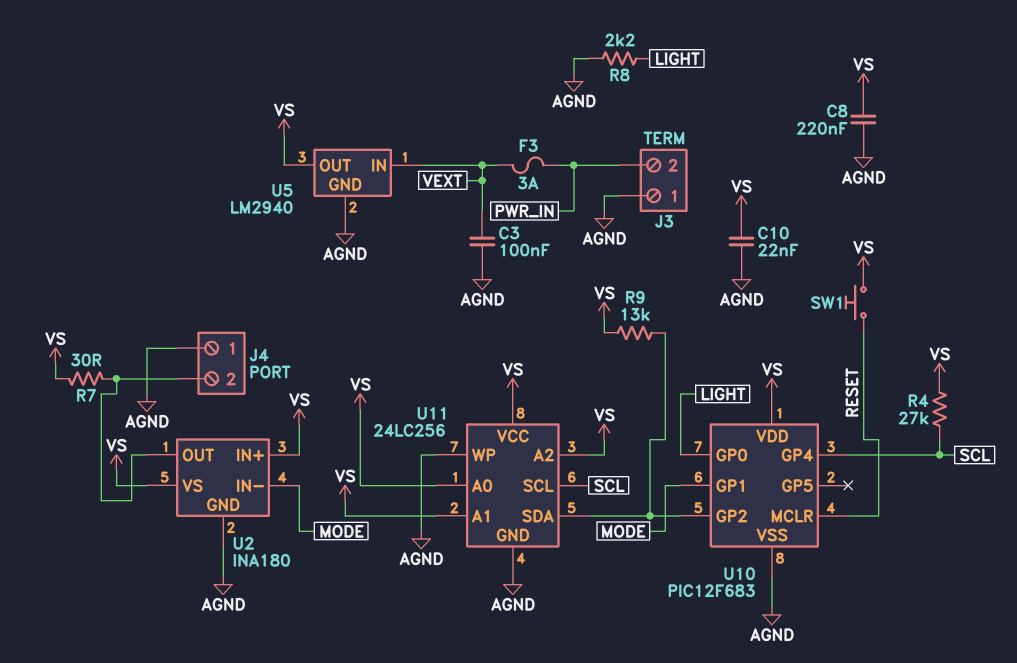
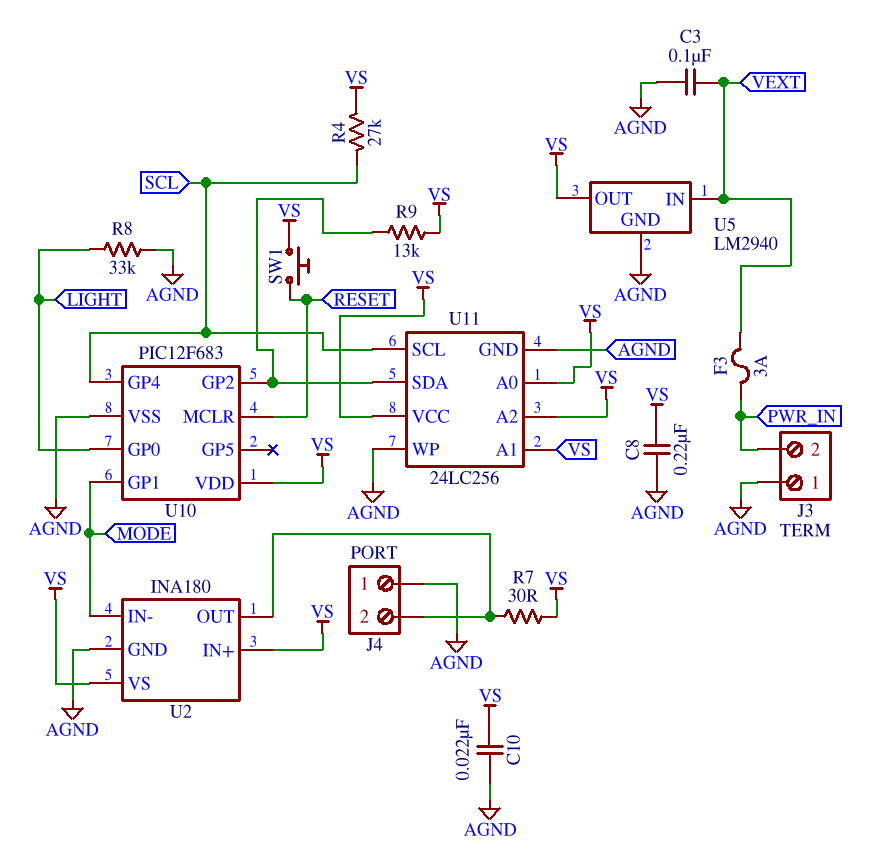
R8: 2.2k (AGND, LIGHT) -> 33k (AGND, LIGHT)

